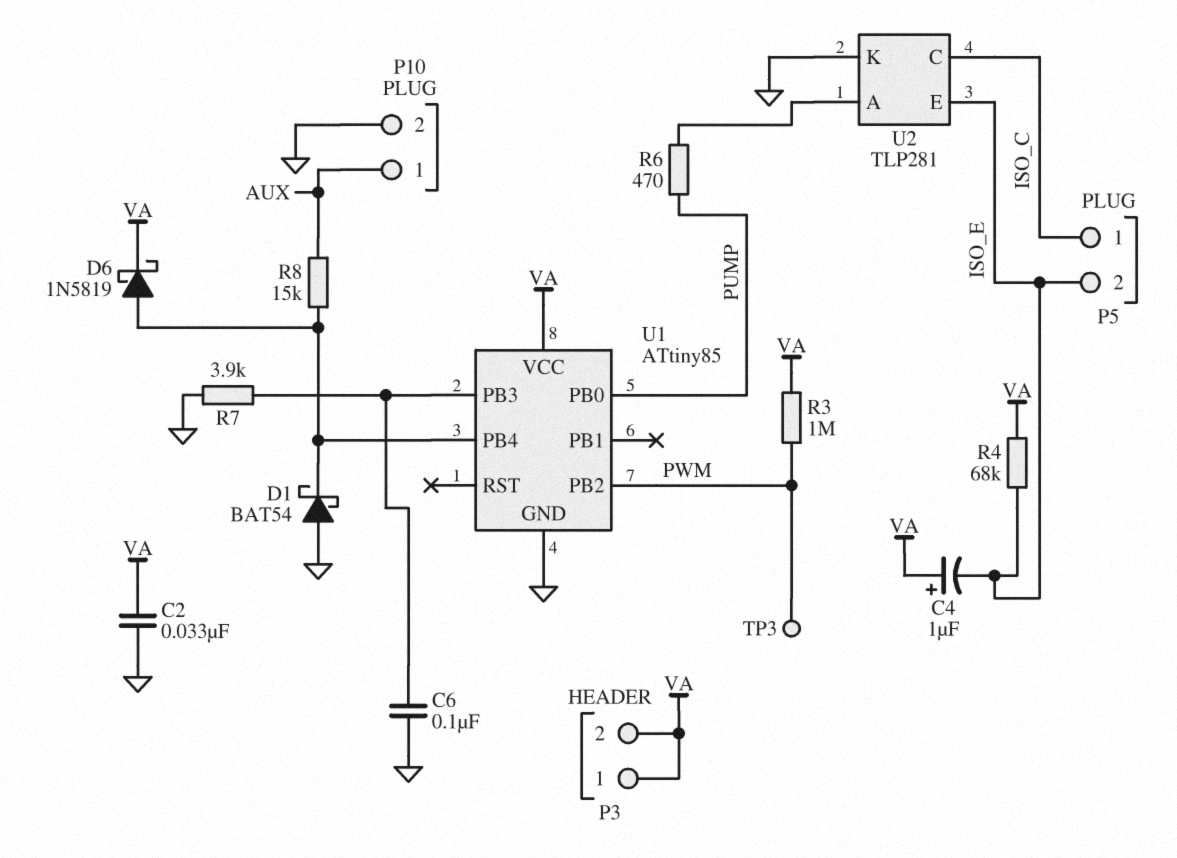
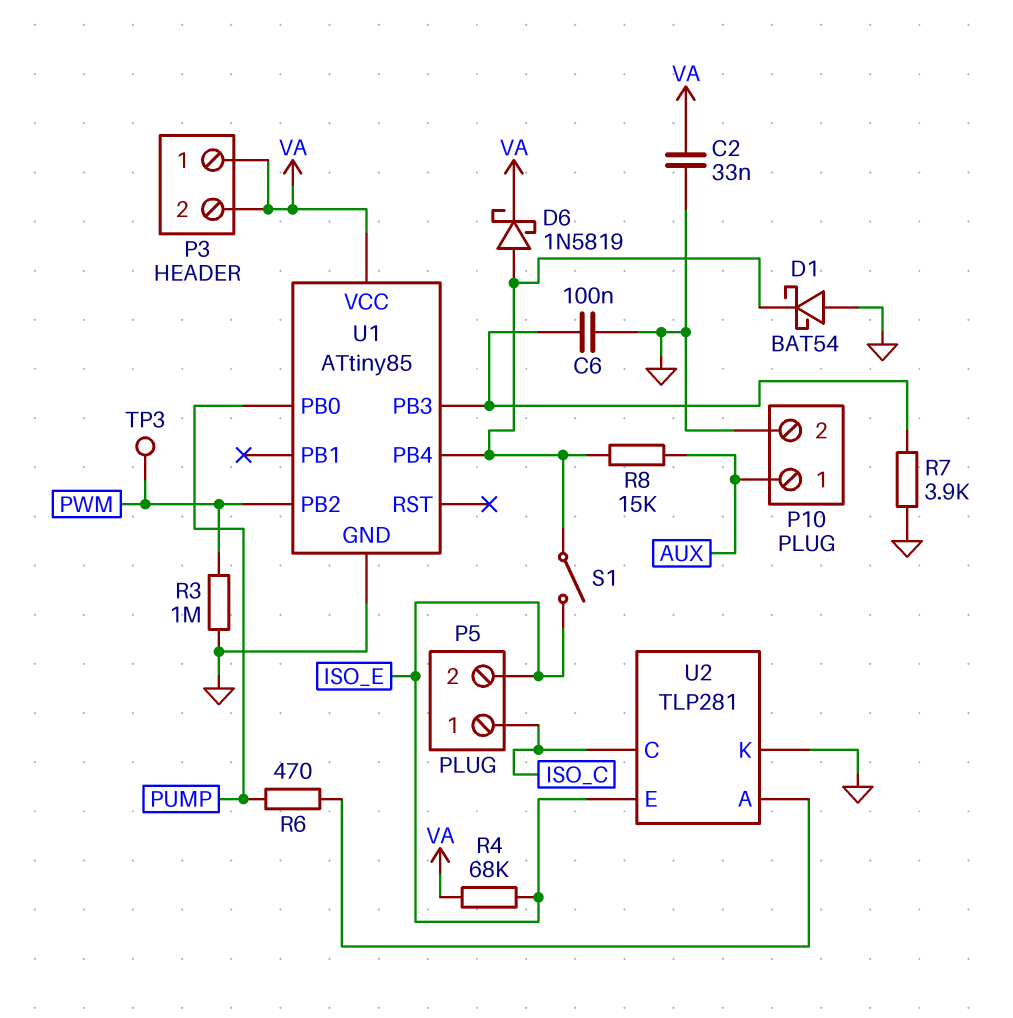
C4: 1uF (plus VA, minus ISO_E) -> none
R3: 1M (PWM, VA) -> 1M (GND, PWM)
S1: none -> switch (ISO_E, U1/PB4)

